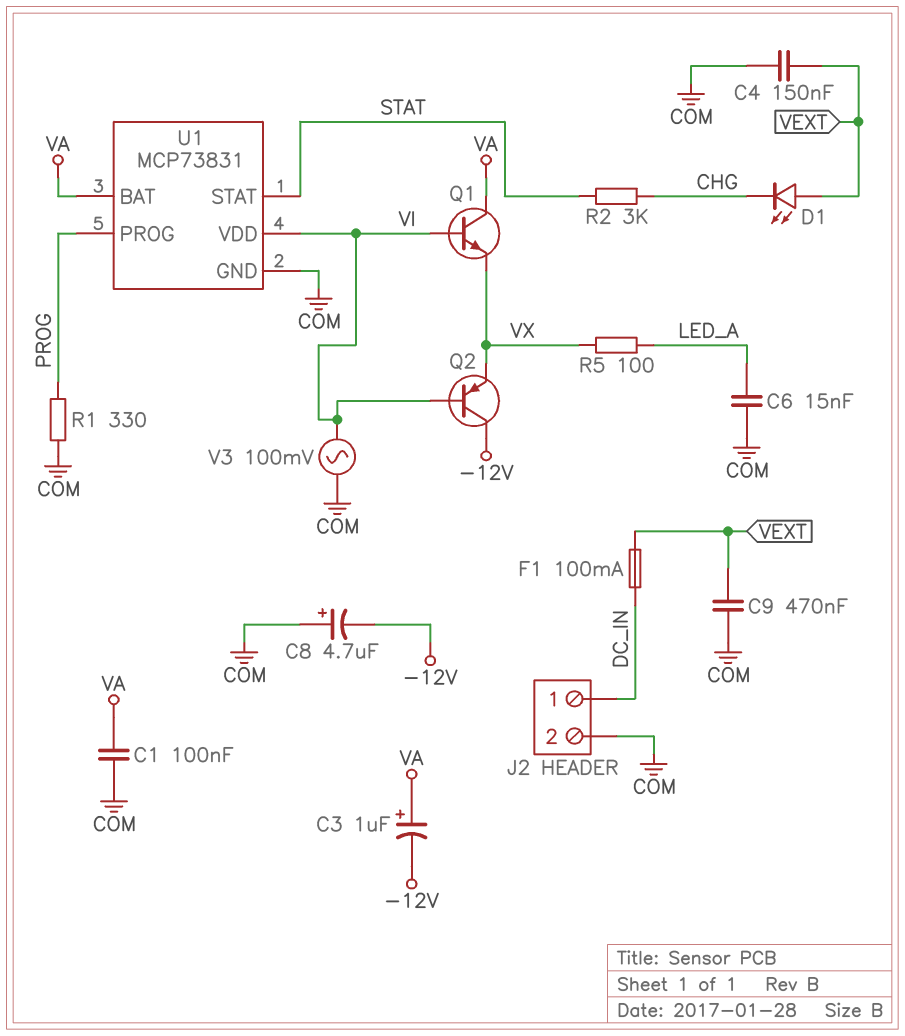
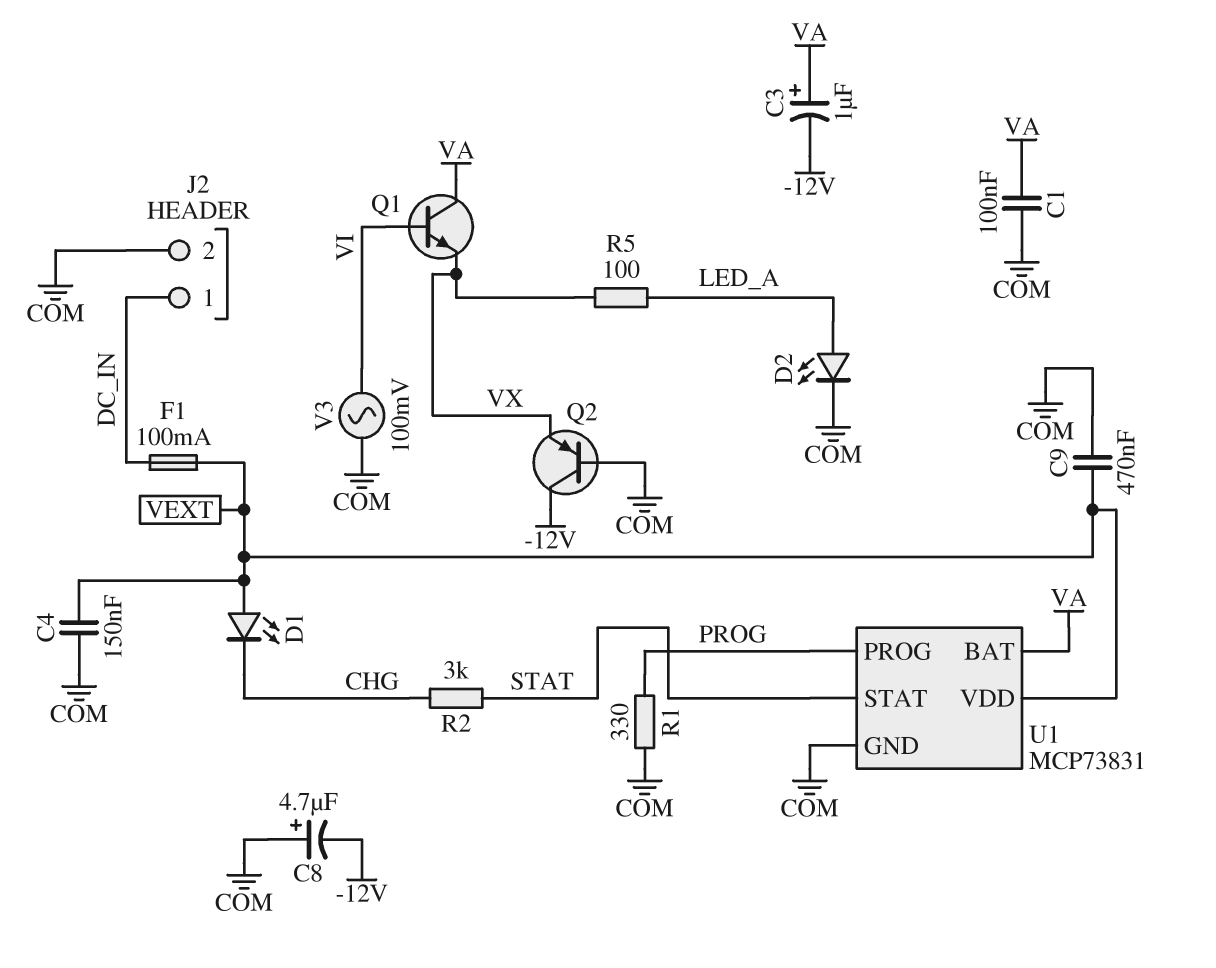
C6: 15nF (COM, LED_A) -> none
D2: none -> LED (A LED_A, K COM)
Q2: PNP (B VI, C -12V, E VX) -> PNP (B COM, C -12V, E VX)
U1 pin VDD: VI -> VEXT

